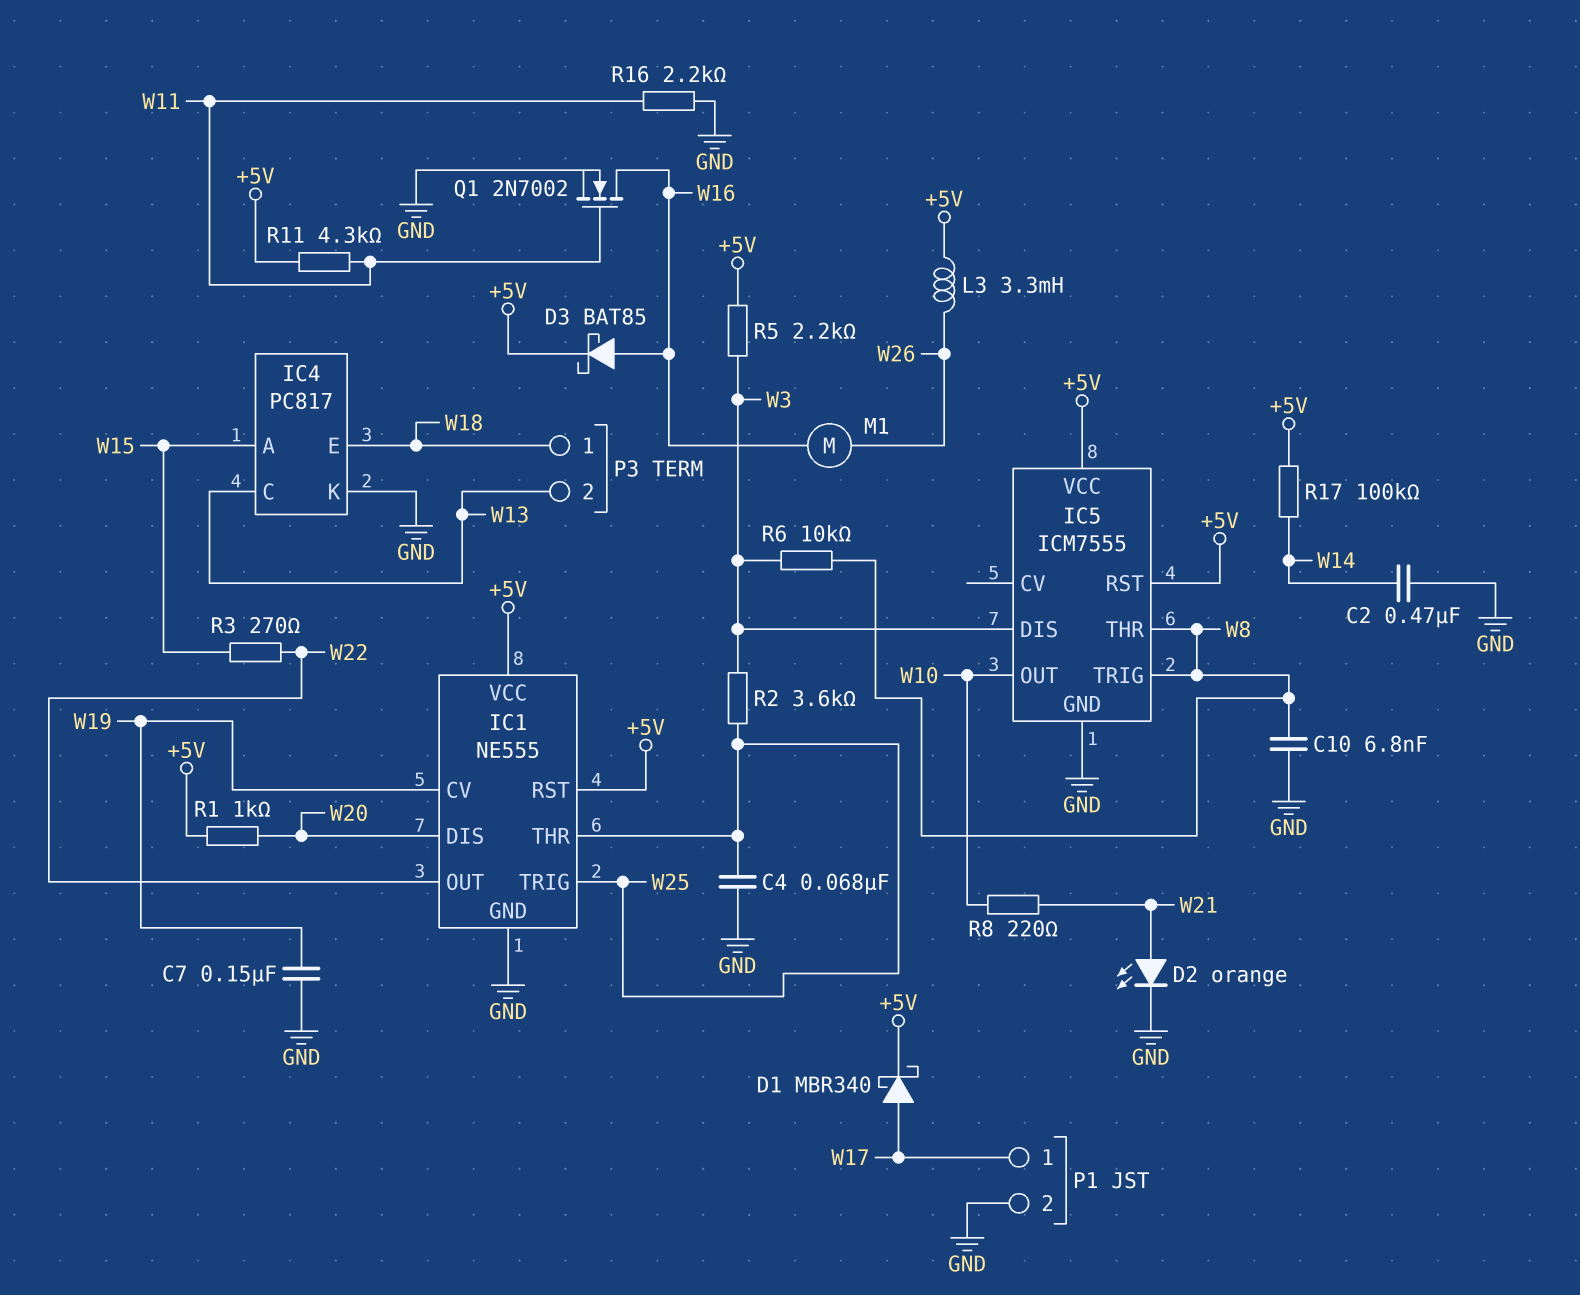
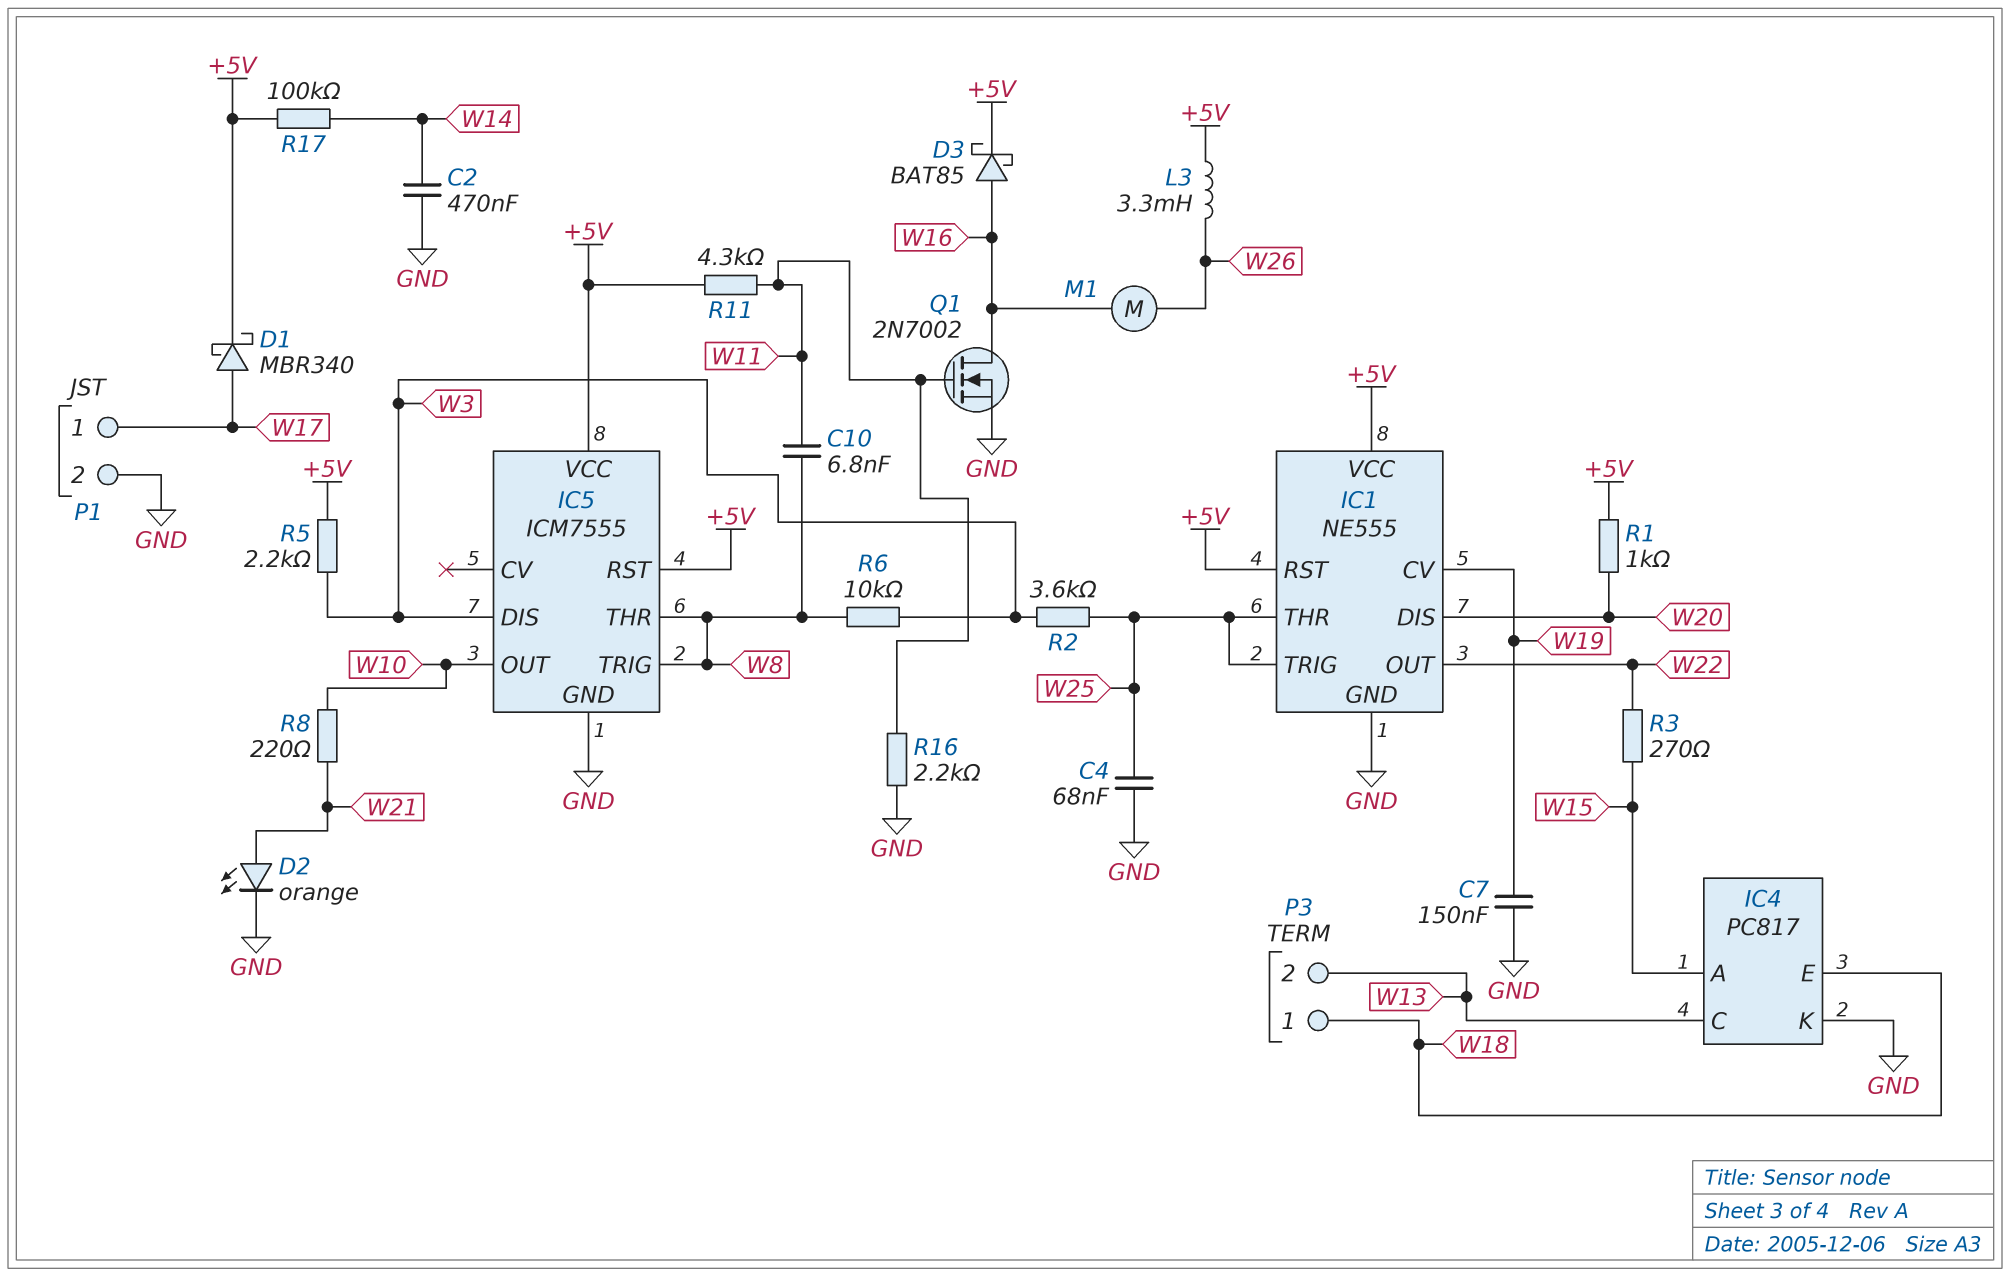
C10: 6.8nF (GND, W8) -> 6.8nF (W8, W11)

